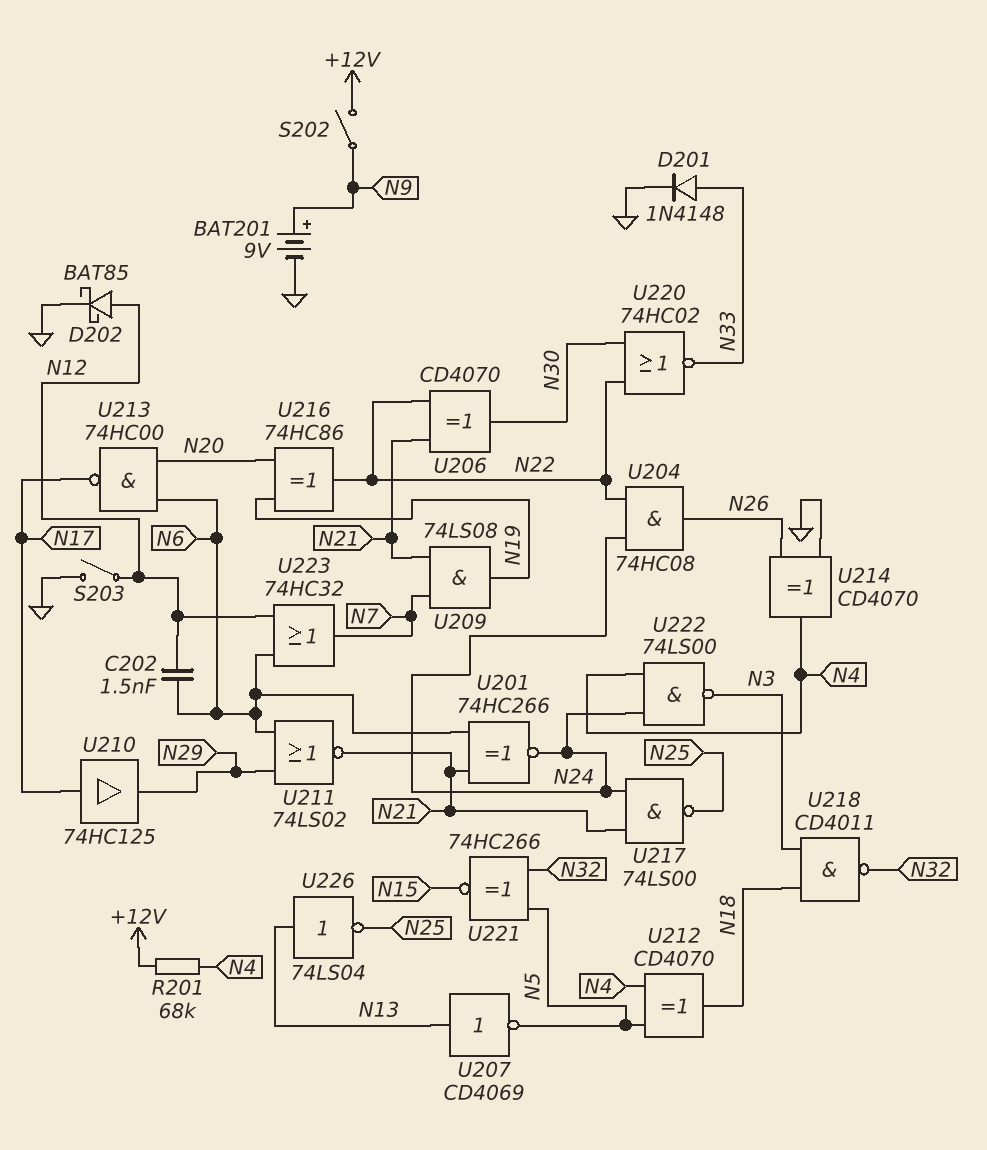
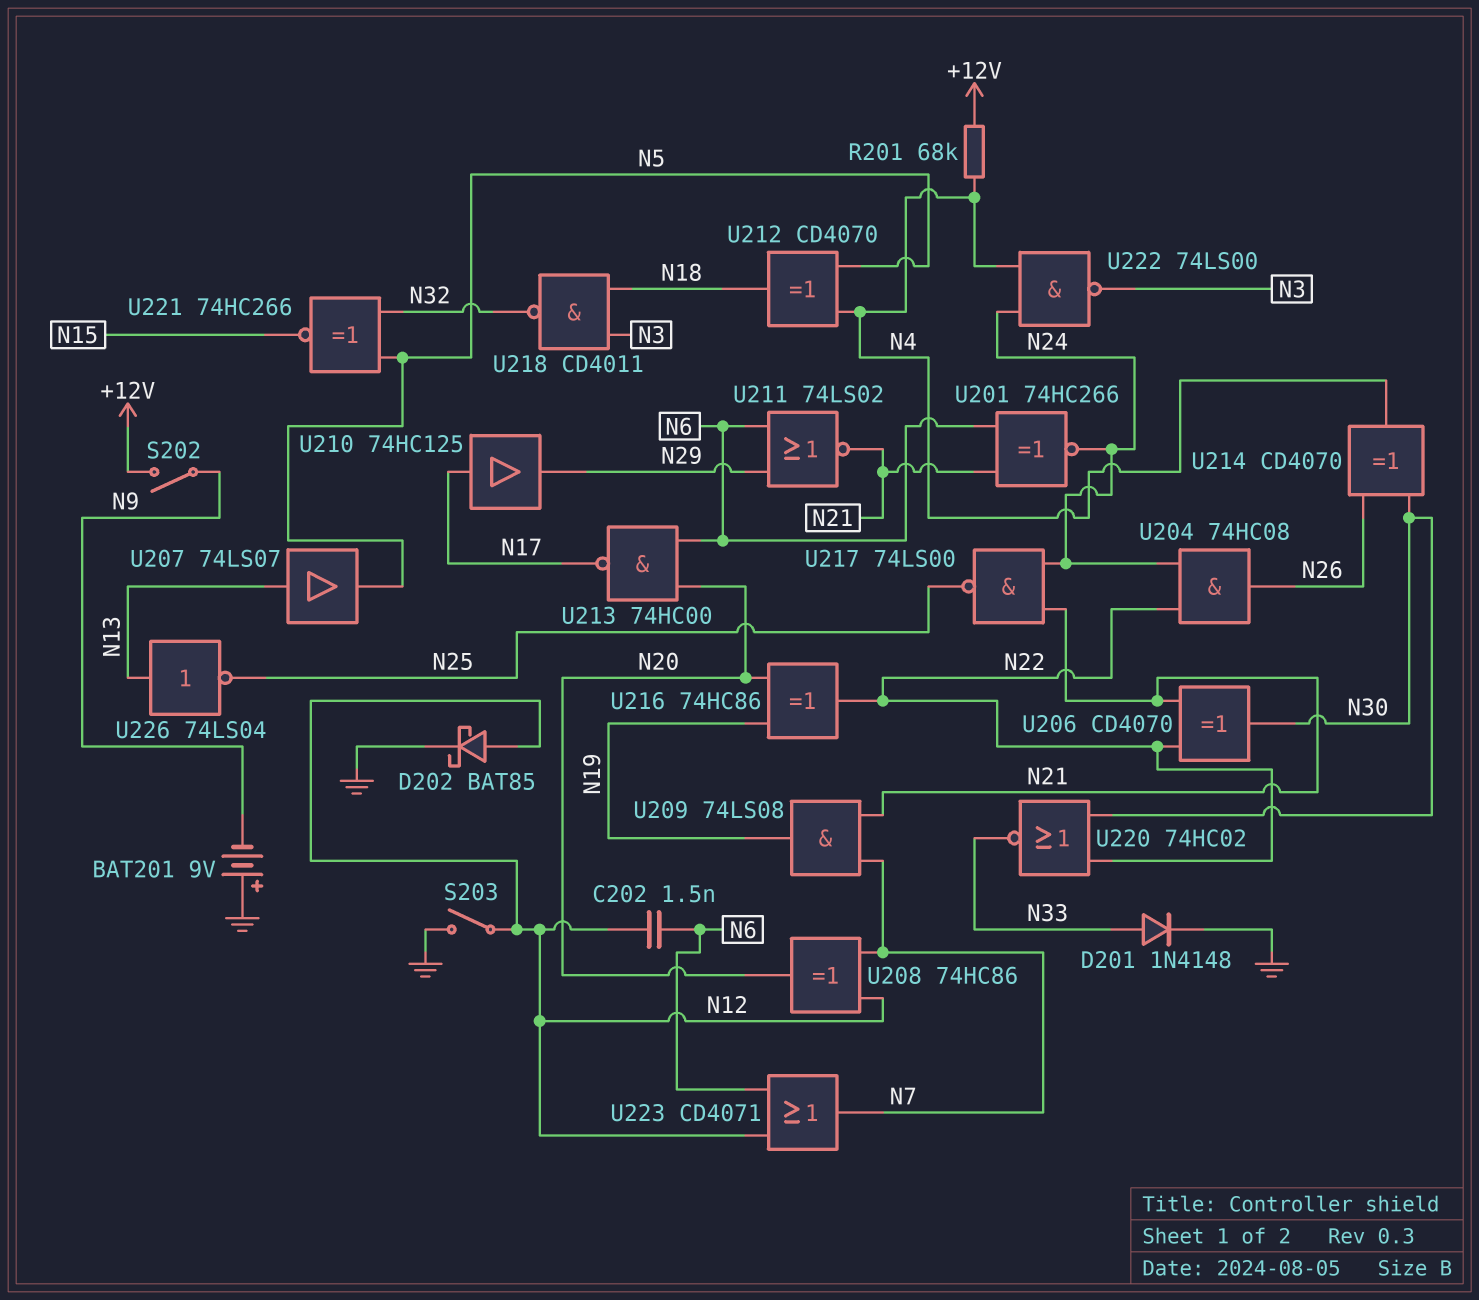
BAT201: 9V (plus N9, minus GND) -> 9V (plus GND, minus N9)
U207: NOT CD4069 (in N13, out N5) -> buffer 74LS07 (in N13, out N5)
U208: none -> XOR 74HC86 (in N7, in N12, out N20)
U214: XOR CD4070 (in GND, in N26, out N4) -> XOR CD4070 (in N26, in N30, out N4)
U223: OR 74HC32 (in N6, in N12, out N7) -> OR CD4071 (in N6, in N12, out N7)

